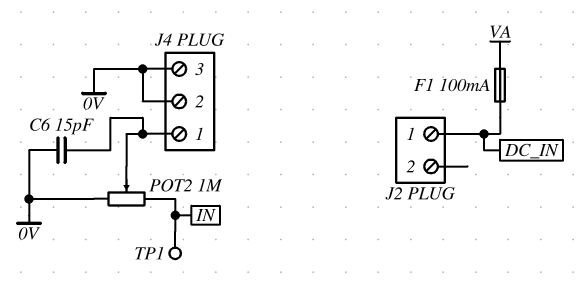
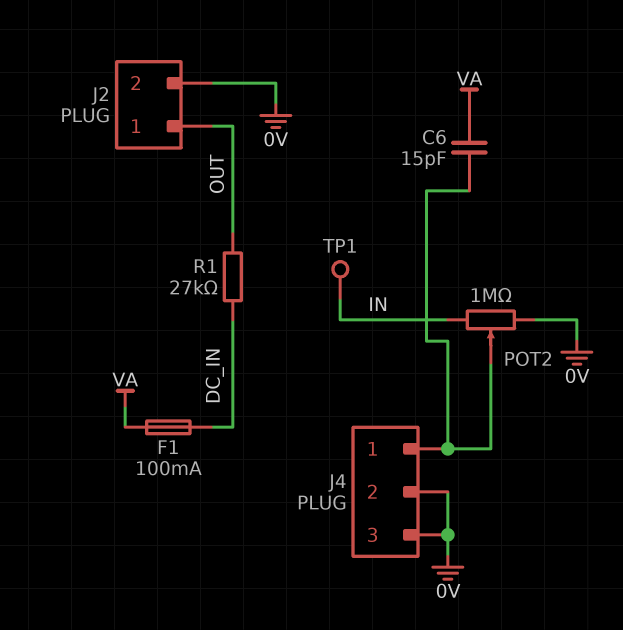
C6: 15pF (0V, J4/1) -> 15pF (J4/1, VA)
J2 pin 1: DC_IN -> OUT
J2 pin 2: none -> 0V
R1: none -> 27k (DC_IN, OUT)

